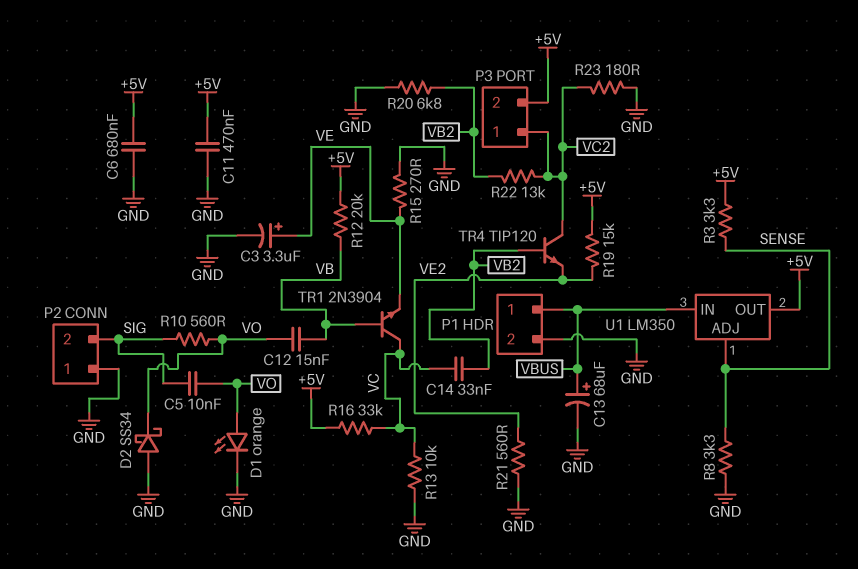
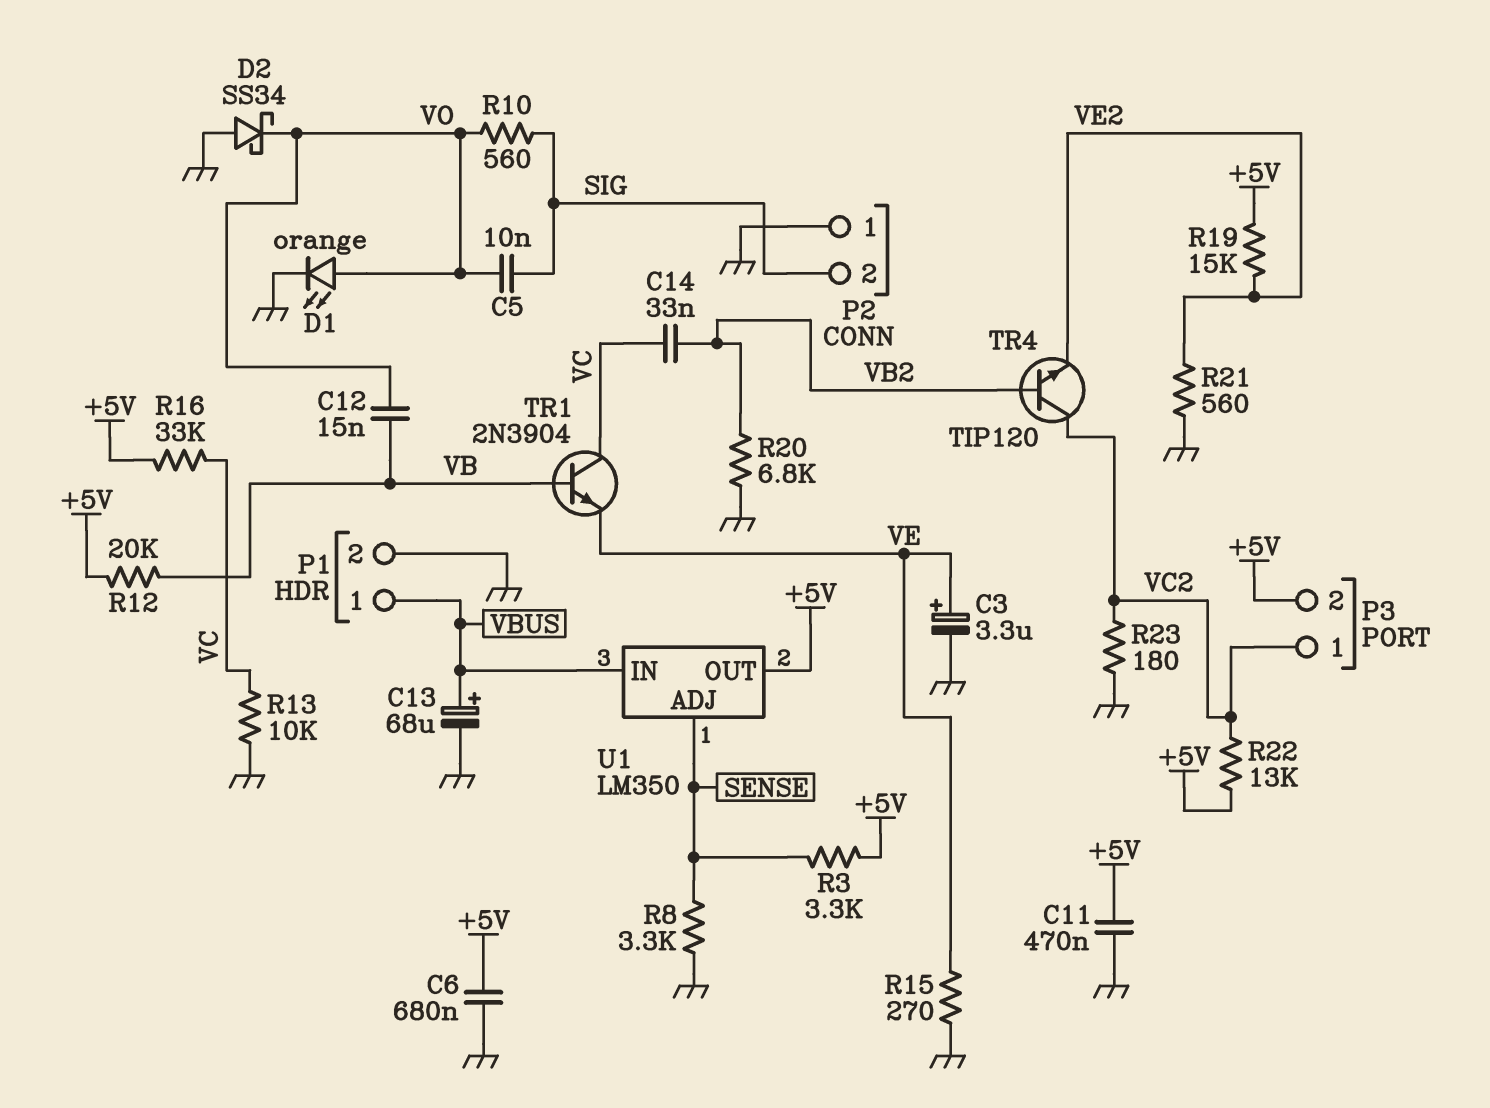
R22: 13k (VB2, VC2) -> 13k (+5V, VC2)

